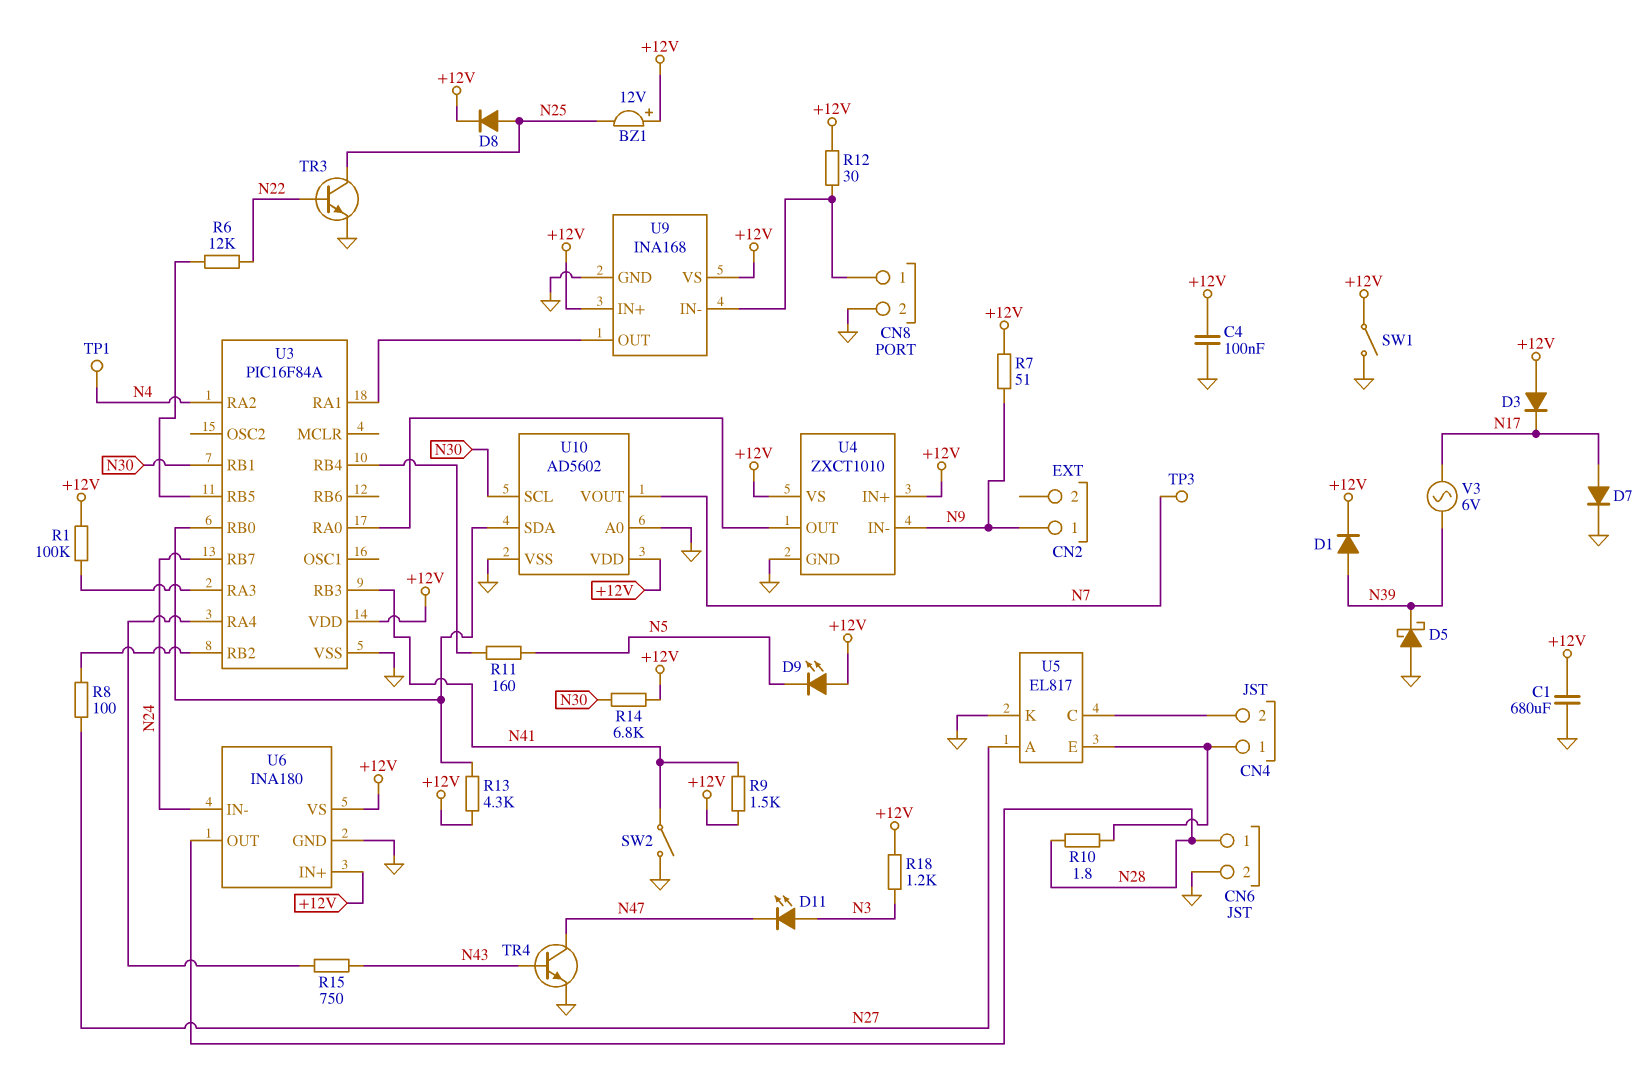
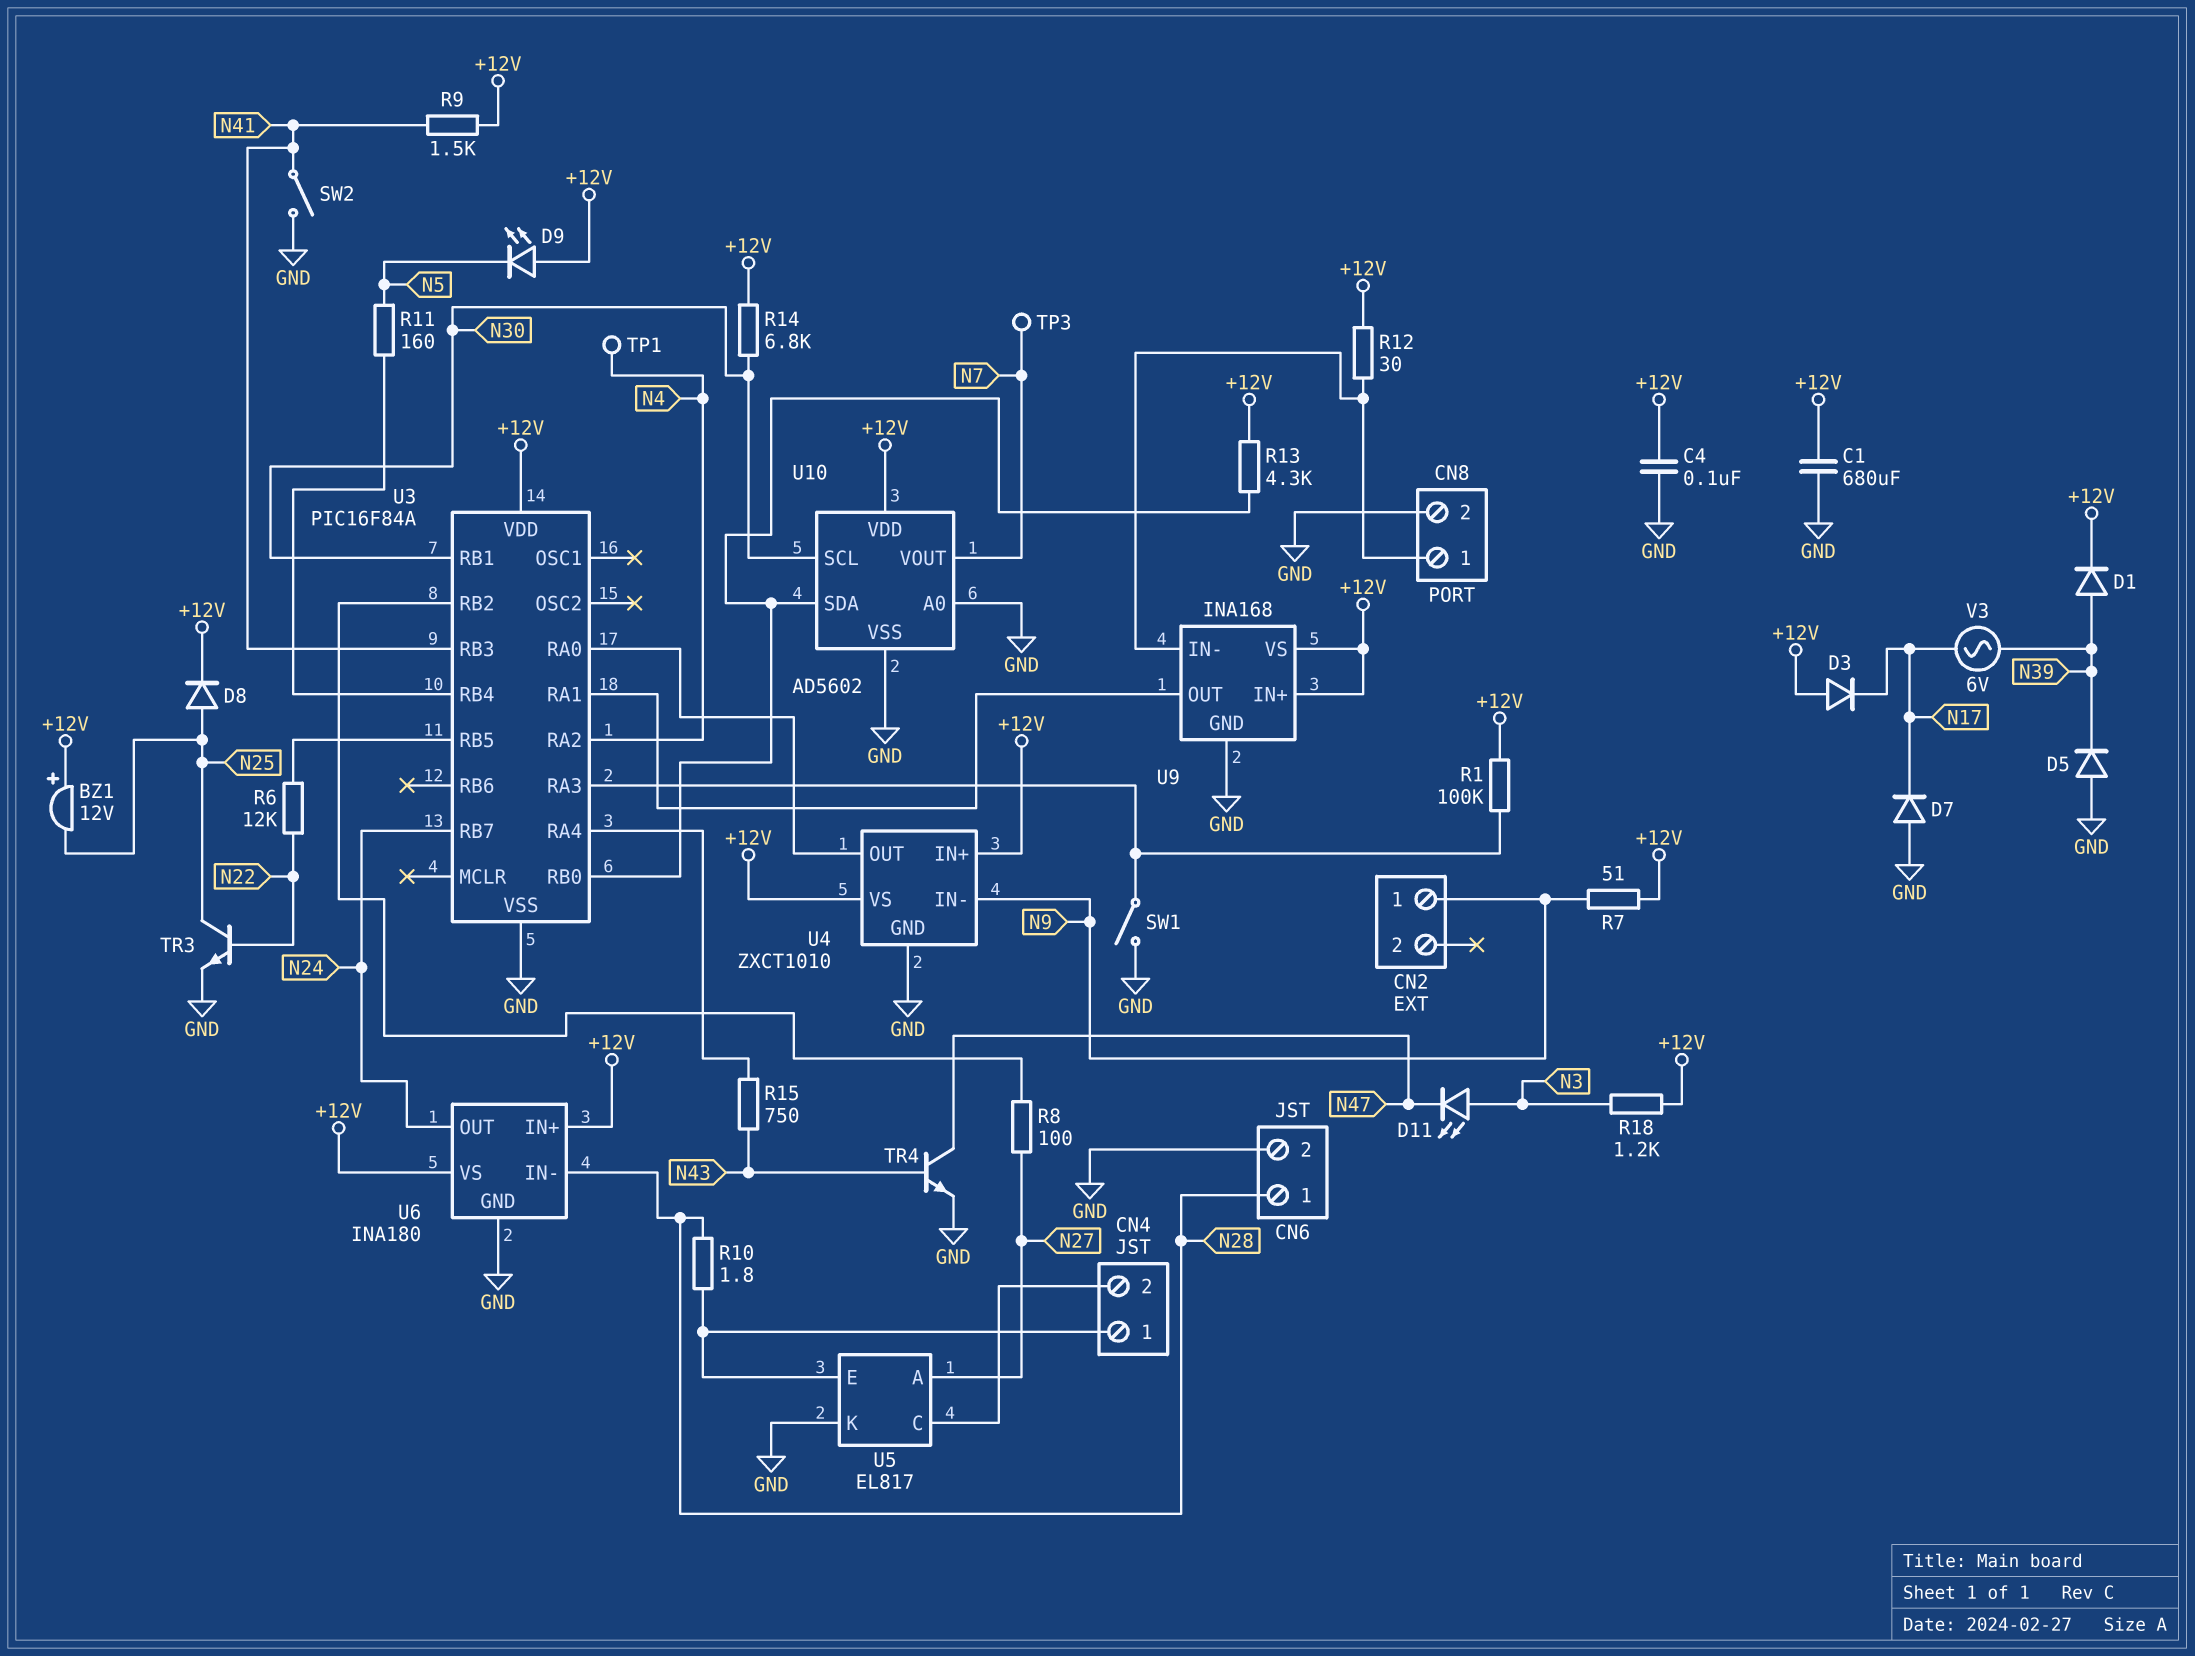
D5: schottky (A GND, K N39) -> diode (A GND, K N39)
D7: diode (A N17, K GND) -> diode (A GND, K N17)
SW1: switch (+12V, GND) -> switch (GND, U3/RA3)
U6 pin IN-: N24 -> N28
U6 pin OUT: N28 -> N24

